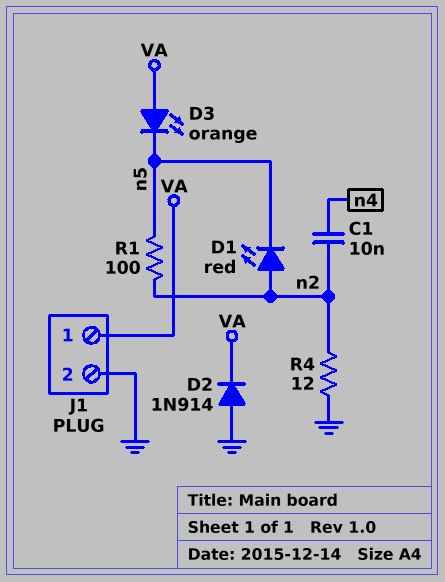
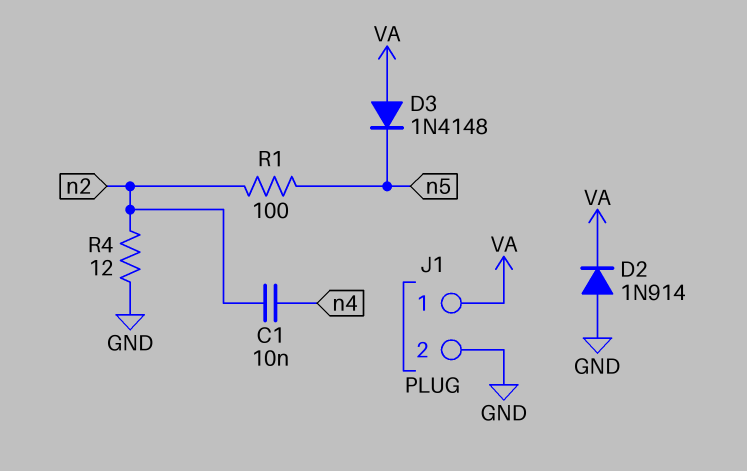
D1: LED red (A n2, K n5) -> none
D3: LED orange (A VA, K n5) -> diode 1N4148 (A VA, K n5)

